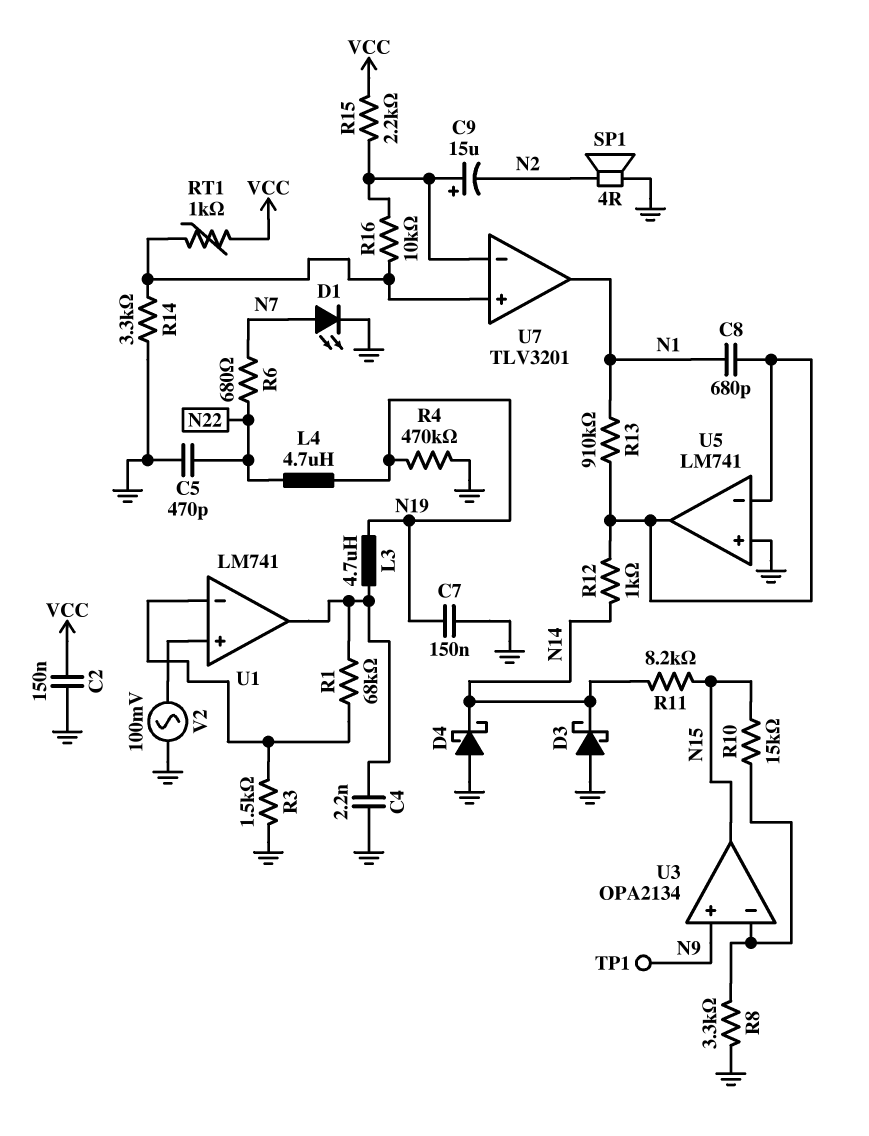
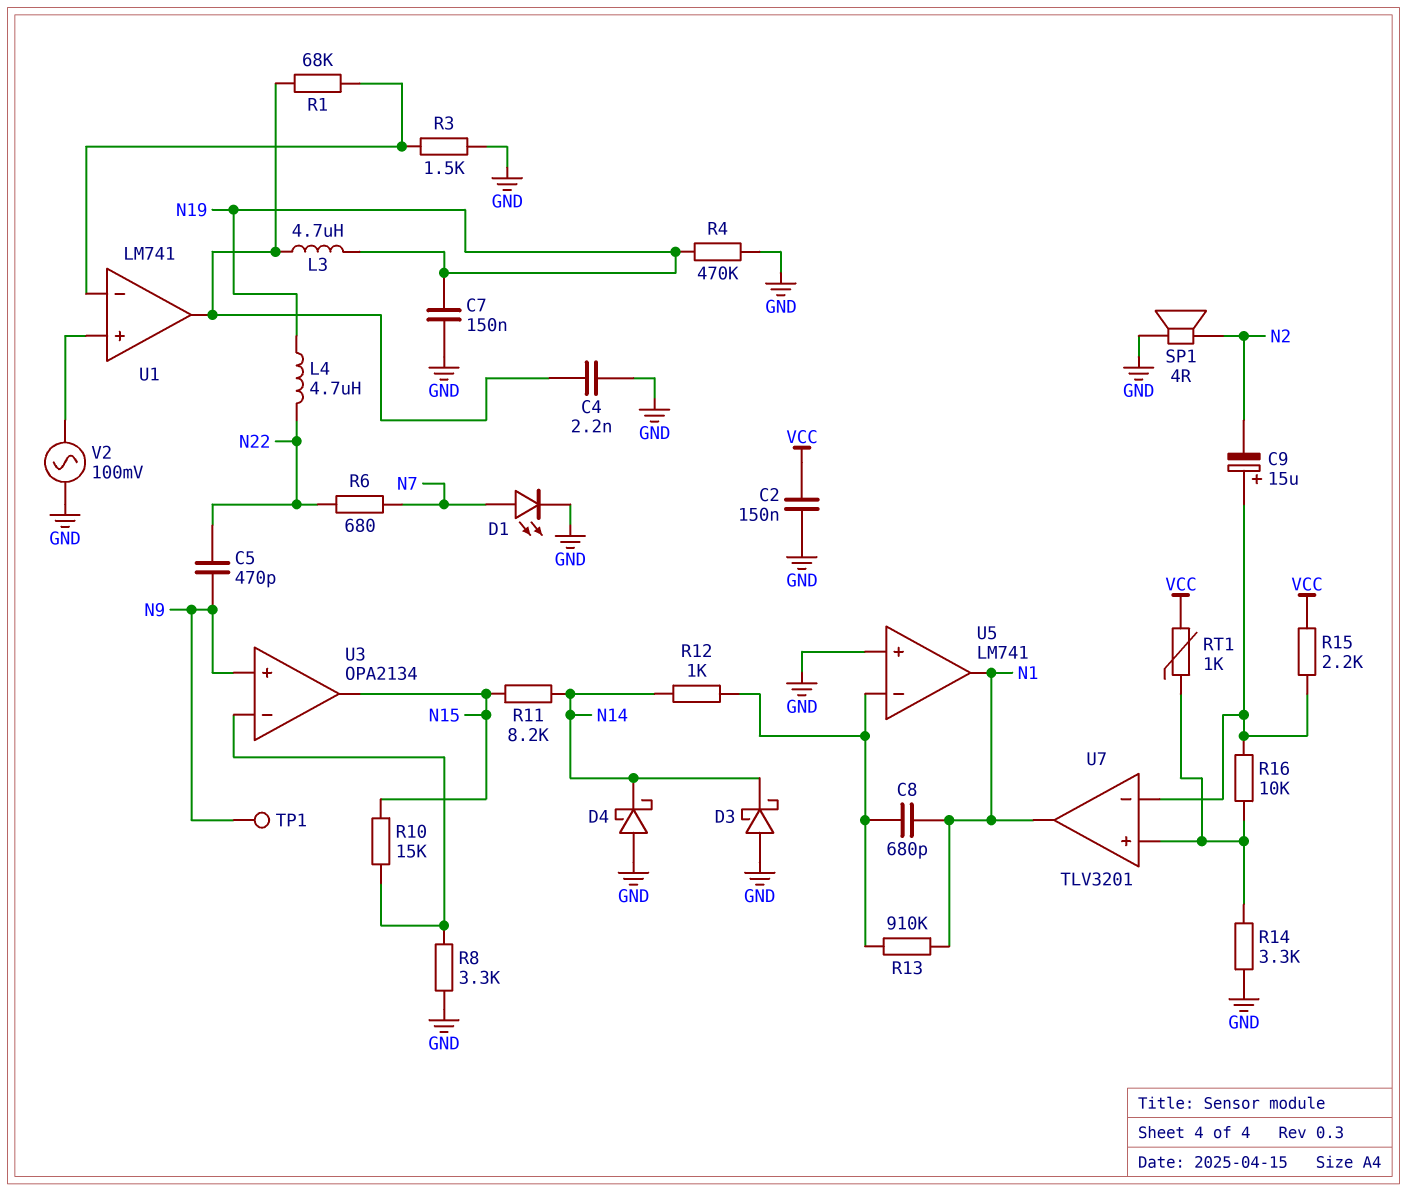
C5: 470pF (GND, N22) -> 470pF (N9, N22)
U5 pin out: U5/in- -> N1

